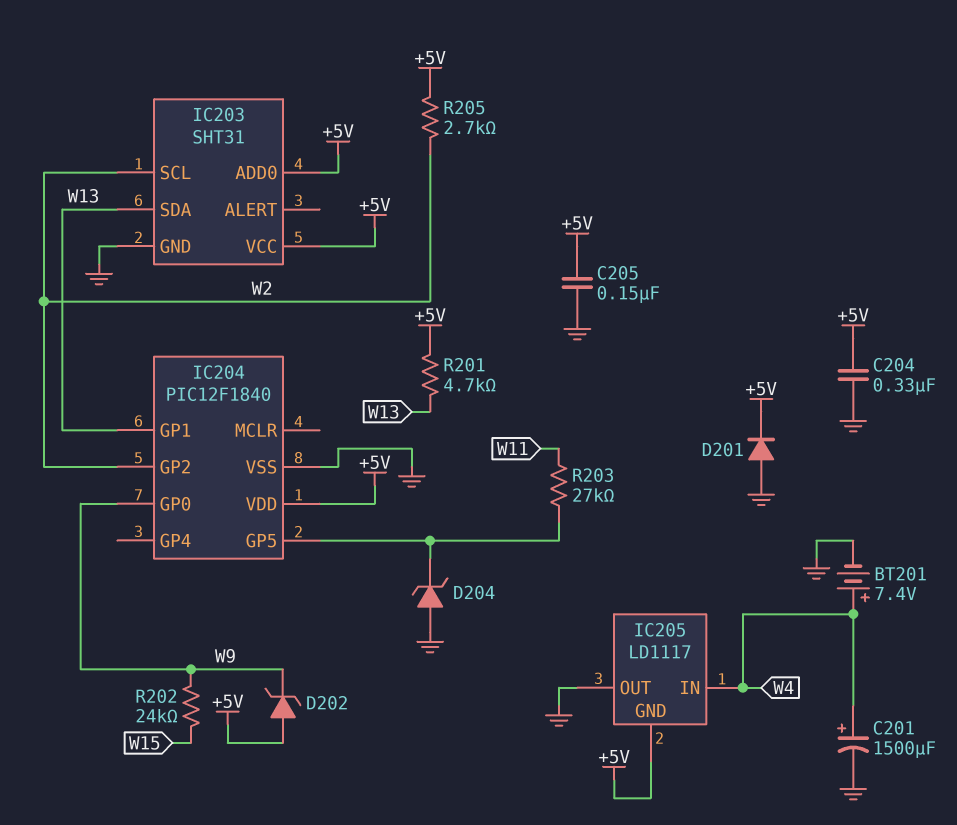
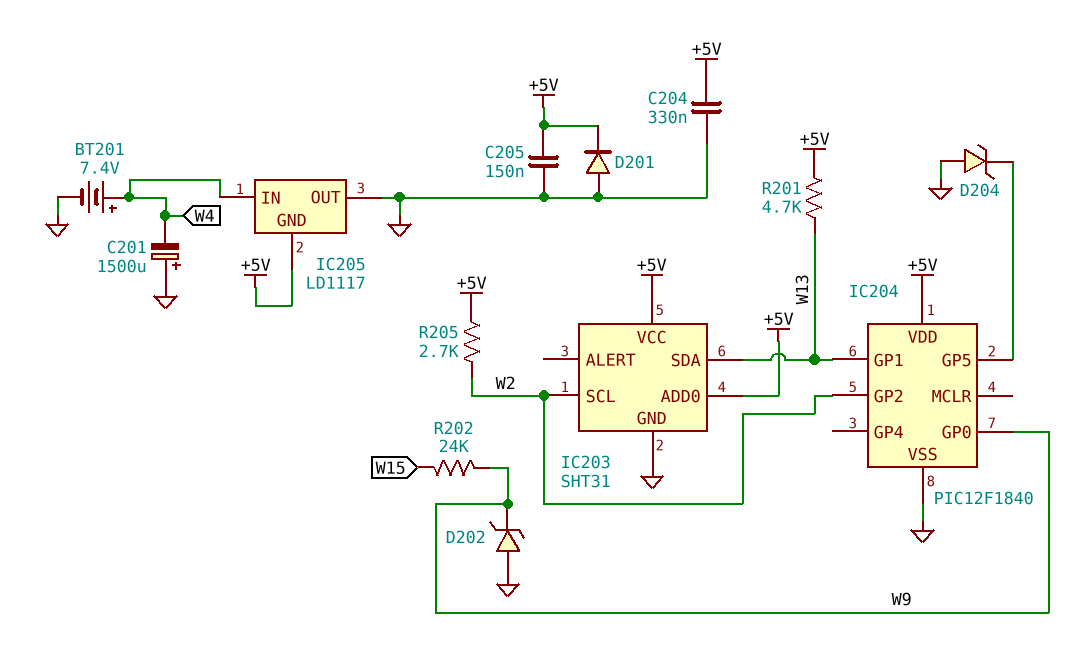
C201: 1500uF (plus W4, minus GND) -> 1500uF (plus GND, minus W4)
D202: zener (A +5V, K W9) -> zener (A GND, K W9)
R203: 27k (IC204/GP5, W11) -> none

